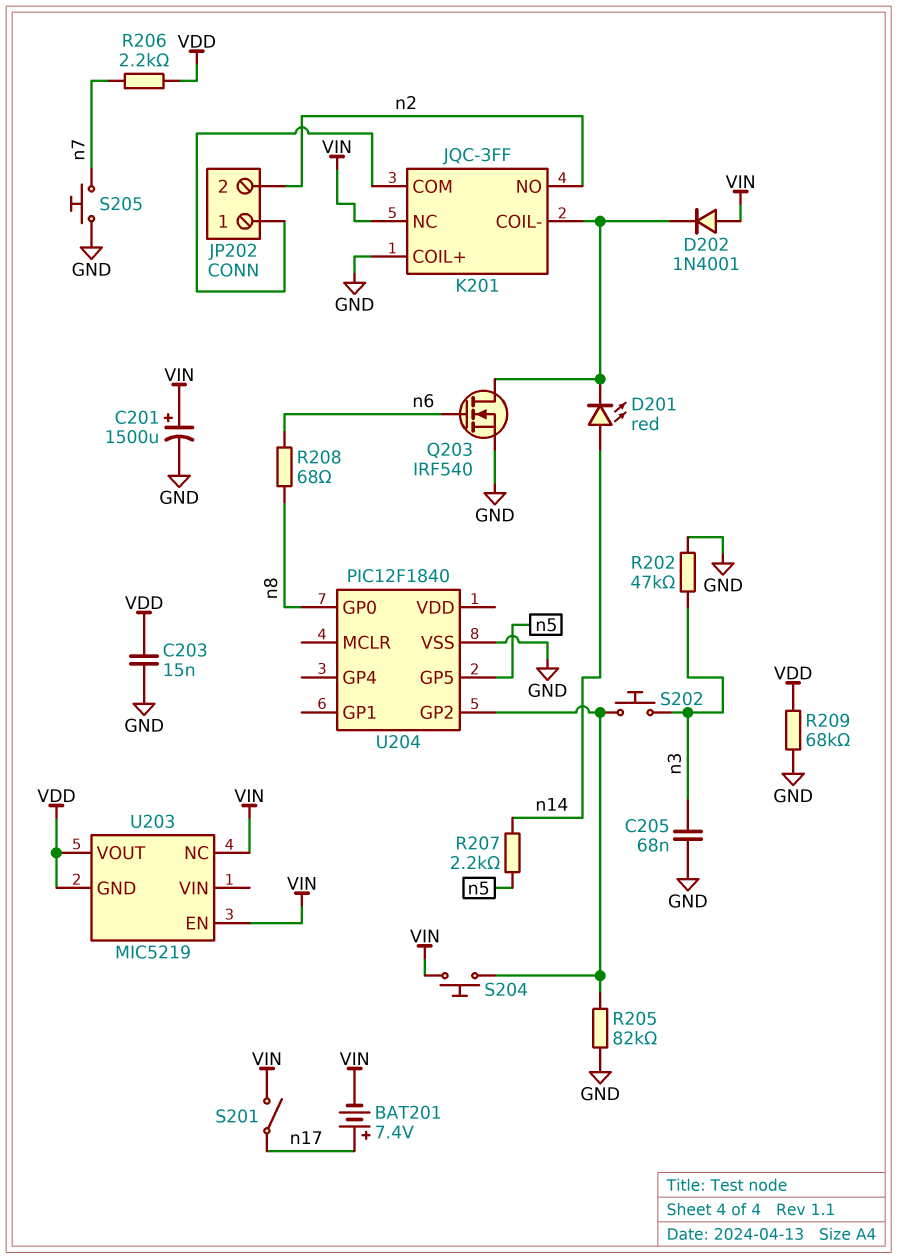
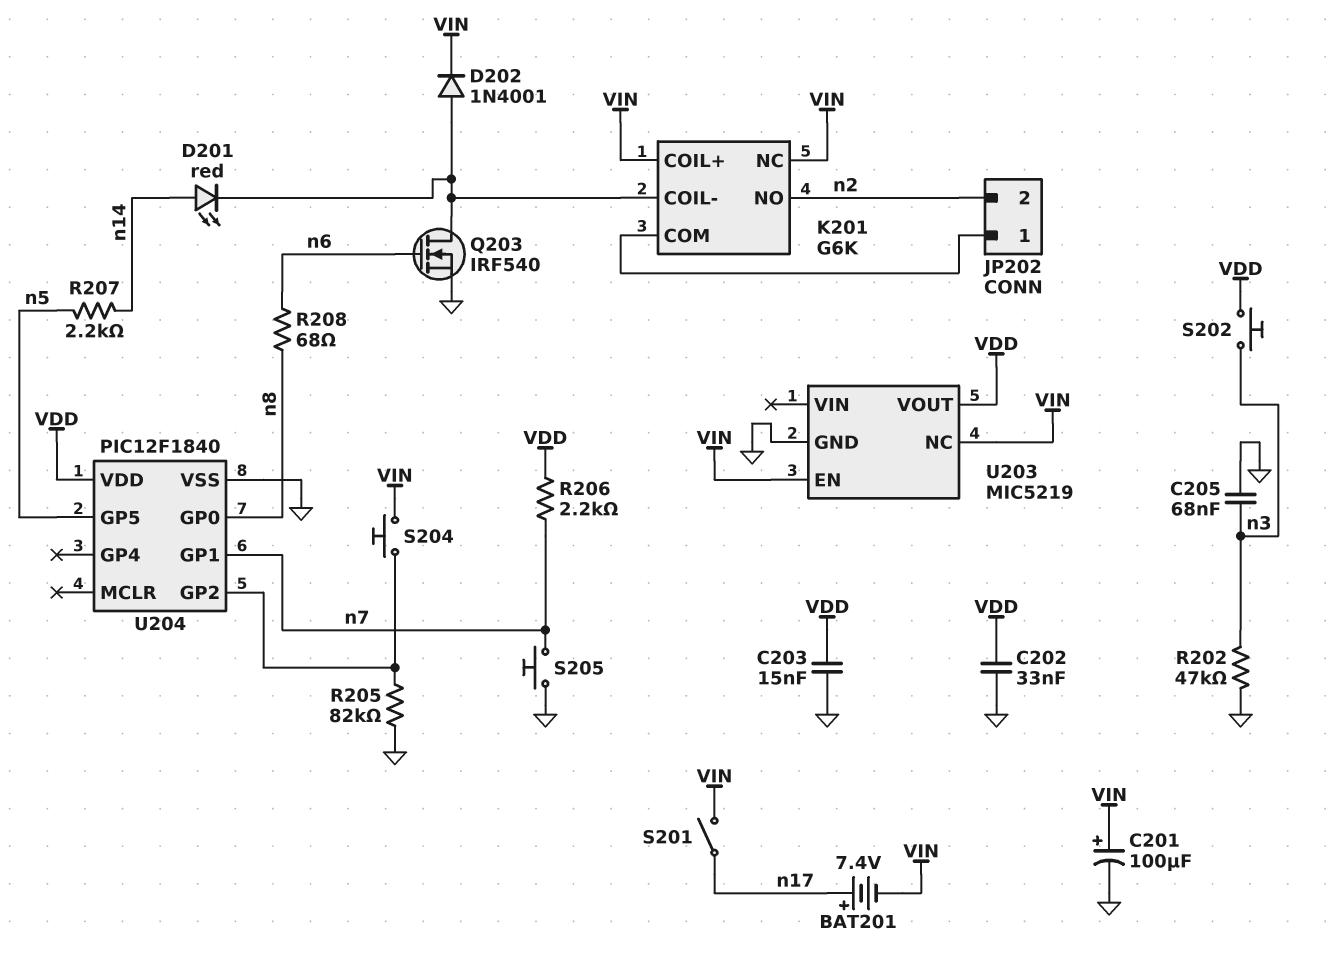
C201: 1500uF (plus VIN, minus GND) -> 100uF (plus VIN, minus GND)
C202: none -> 33nF (GND, VDD)
D202: diode 1N4001 (A VIN, K K201/COIL-) -> diode 1N4001 (A K201/COIL-, K VIN)
K201: JQC-3FF -> G6K
K201 pin COIL+: GND -> VIN
R209: 68k (GND, VDD) -> none
S202: button (U204/GP2, n3) -> button (VDD, n3)
U203 pin GND: VDD -> GND
U204 pin GP1: none -> n7
U204 pin VDD: none -> VDD

